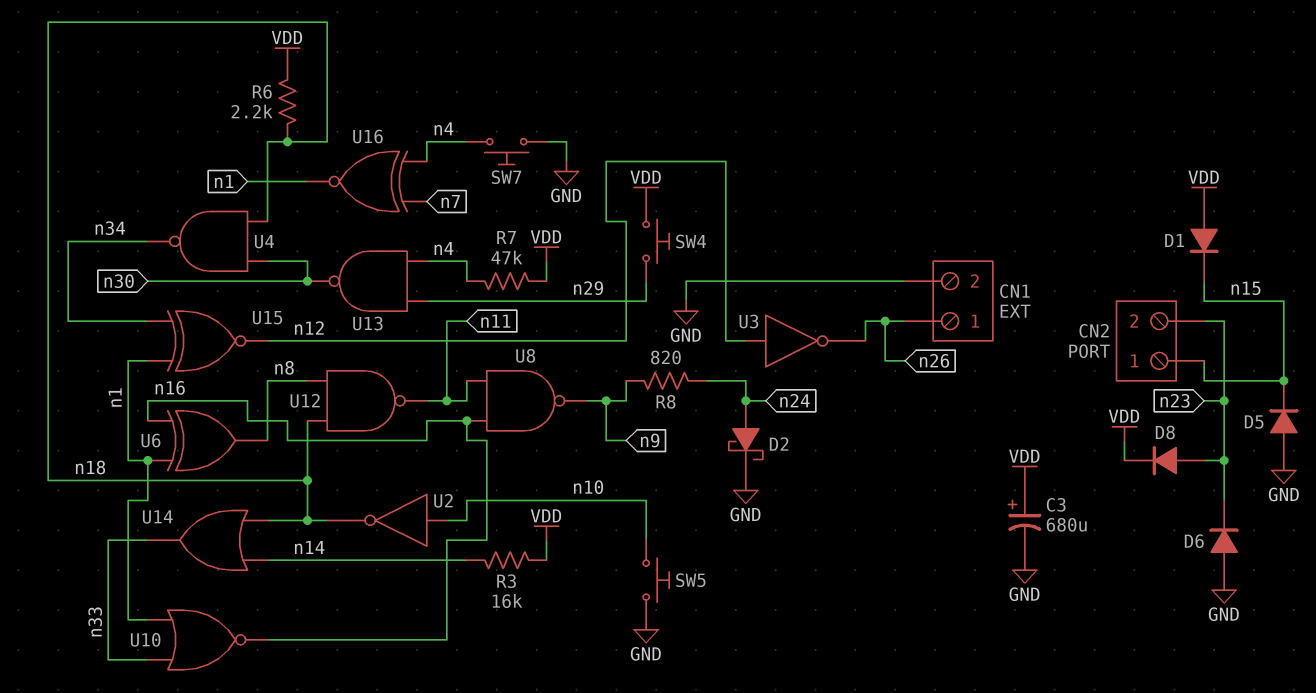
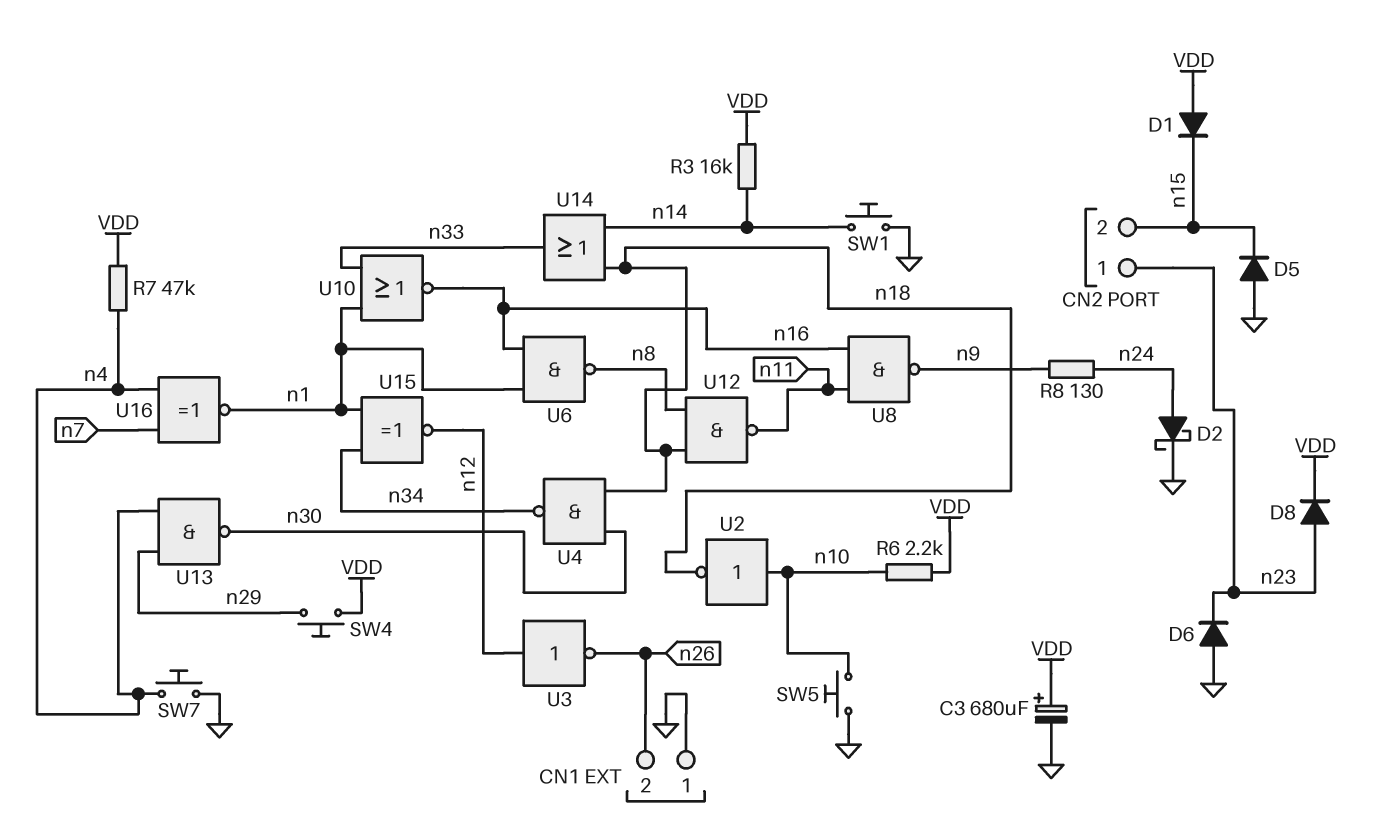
CN1 pin 1: n26 -> GND
CN1 pin 2: GND -> n26
CN2 pin 1: n15 -> n23
CN2 pin 2: n23 -> n15
R6: 2.2k (VDD, n18) -> 2.2k (VDD, n10)
R8: 820 (n9, n24) -> 130 (n9, n24)
SW1: none -> button (GND, n14)
U6: XOR (in n1, in n16, out n8) -> NAND (in n1, in n16, out n8)

